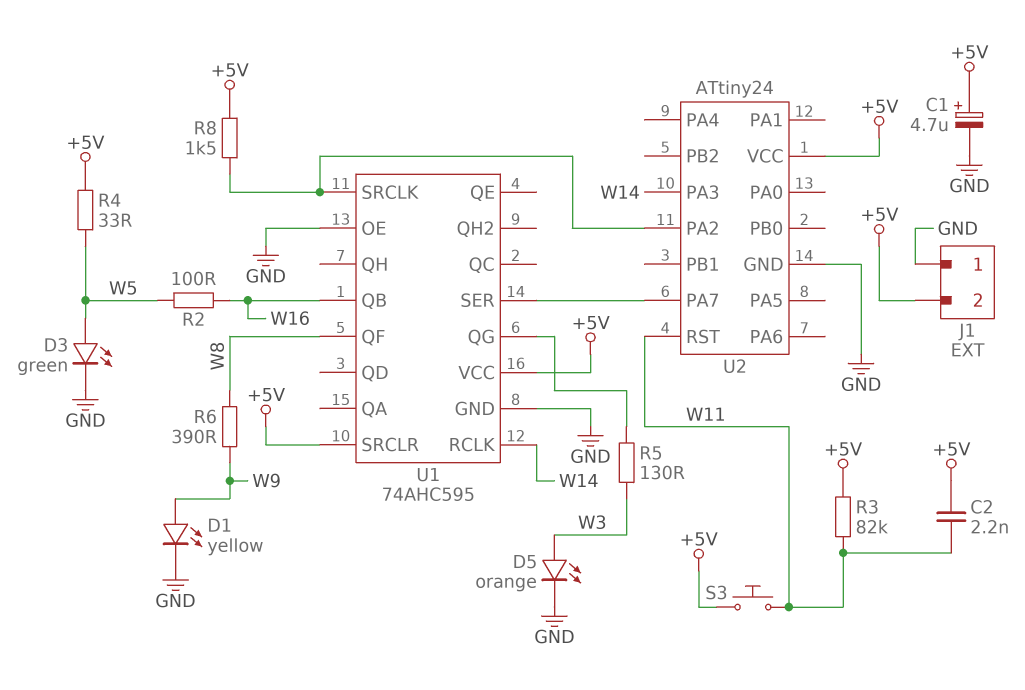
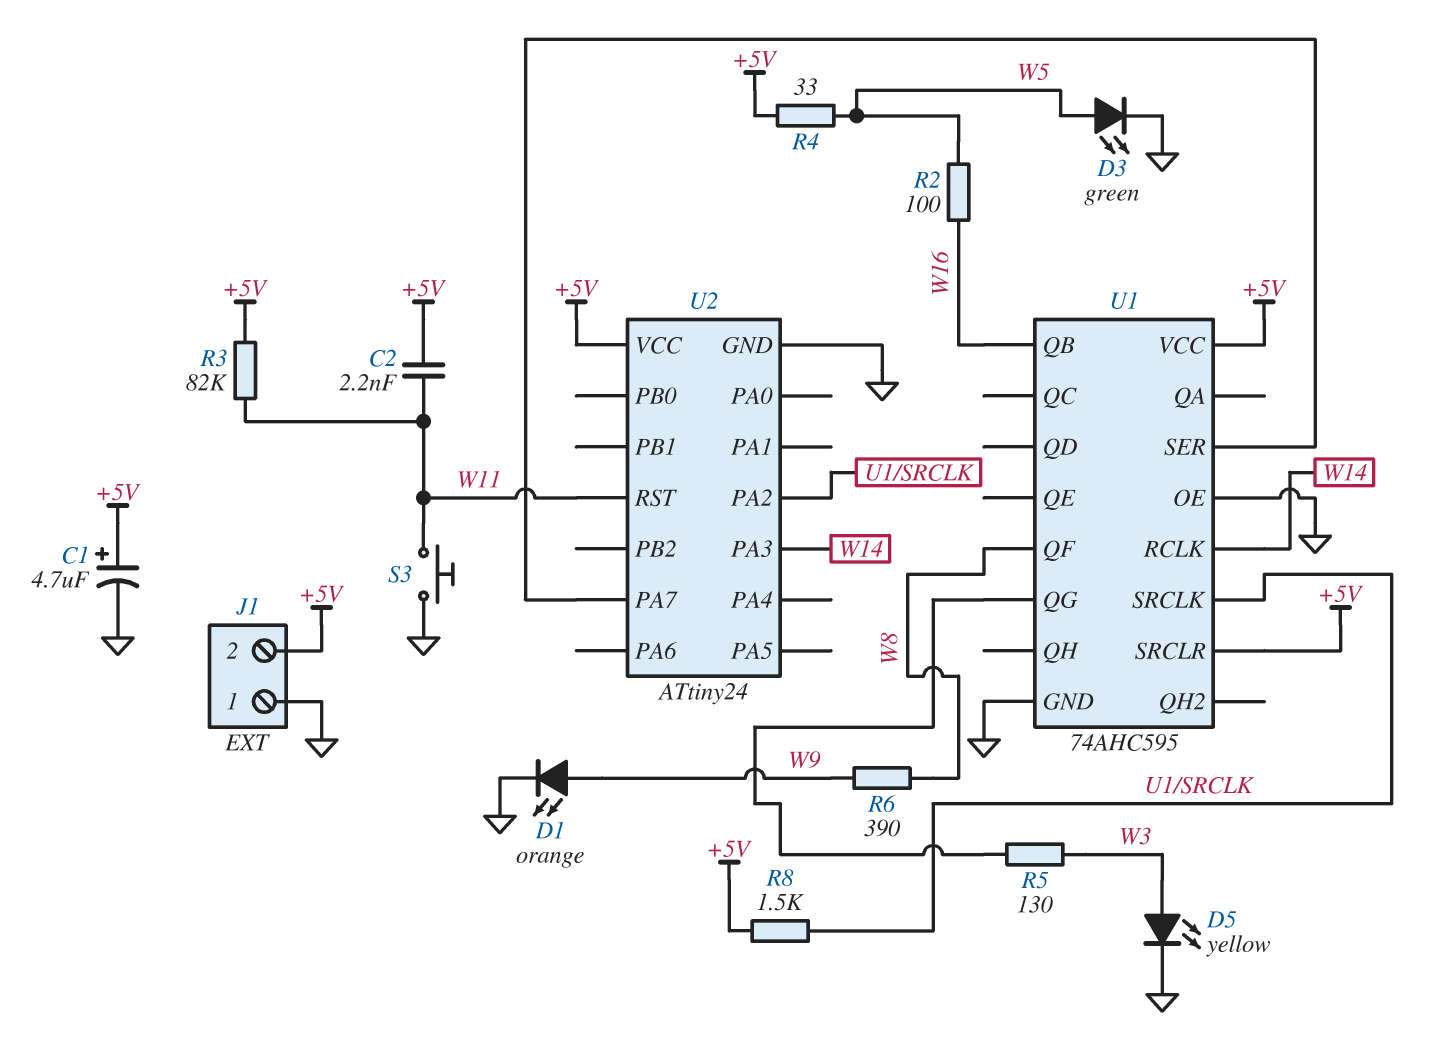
D1: LED yellow (A W9, K GND) -> LED orange (A W9, K GND)
D5: LED orange (A W3, K GND) -> LED yellow (A W3, K GND)
S3: button (+5V, W11) -> button (GND, W11)

